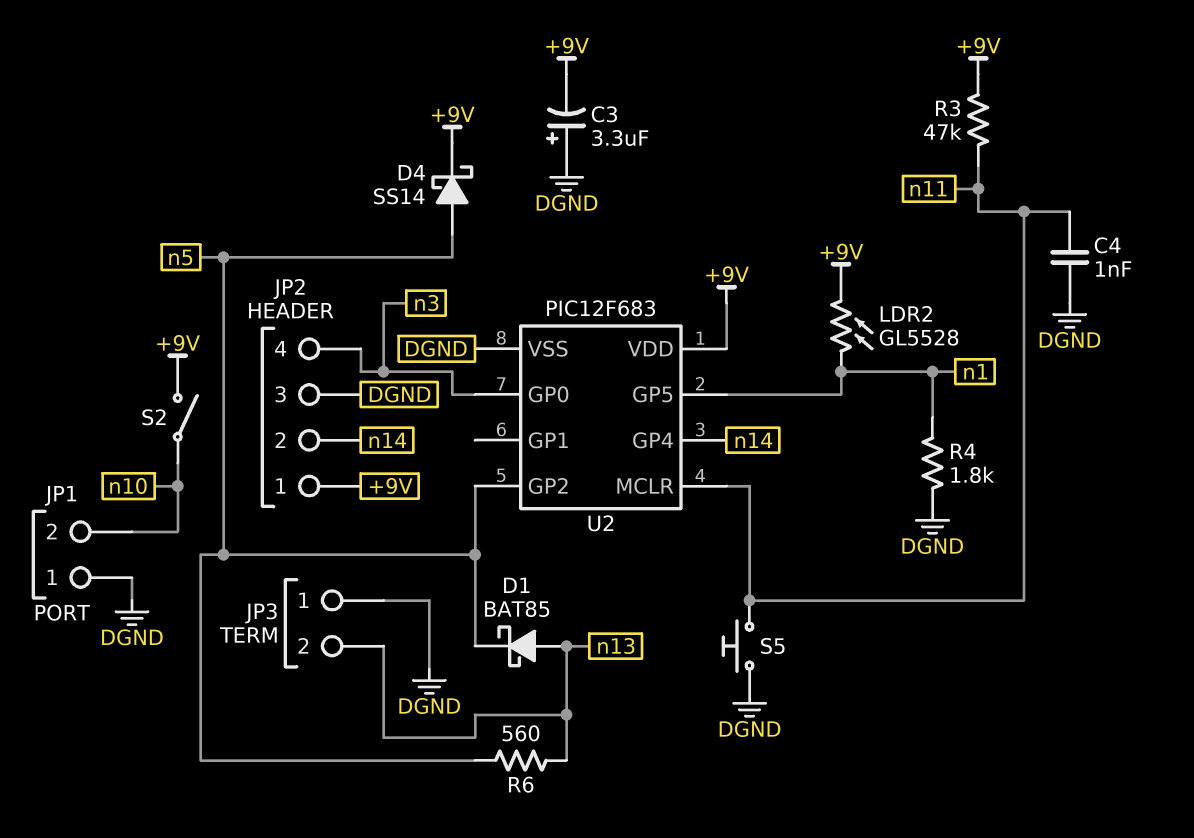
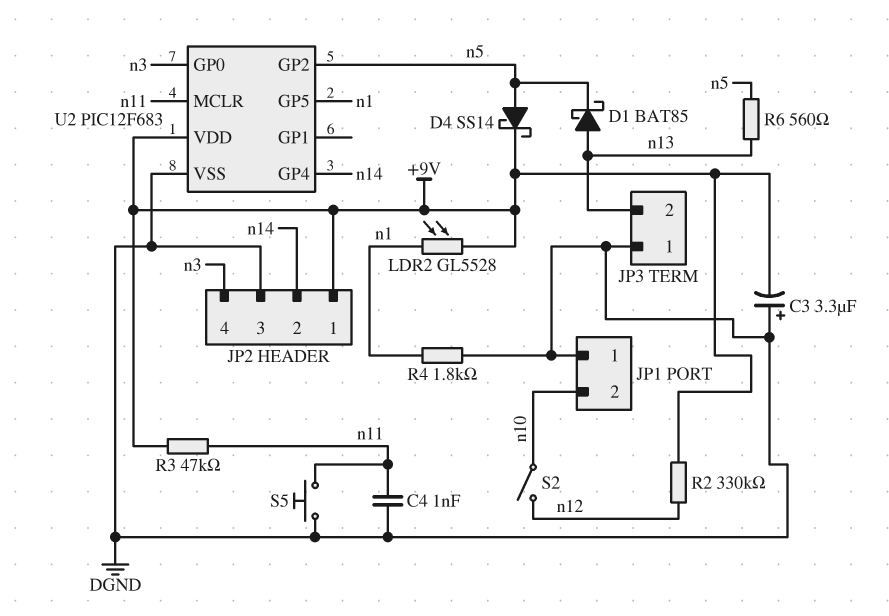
R2: none -> 330k (+9V, n12)
S2: switch (+9V, n10) -> switch (n10, n12)

